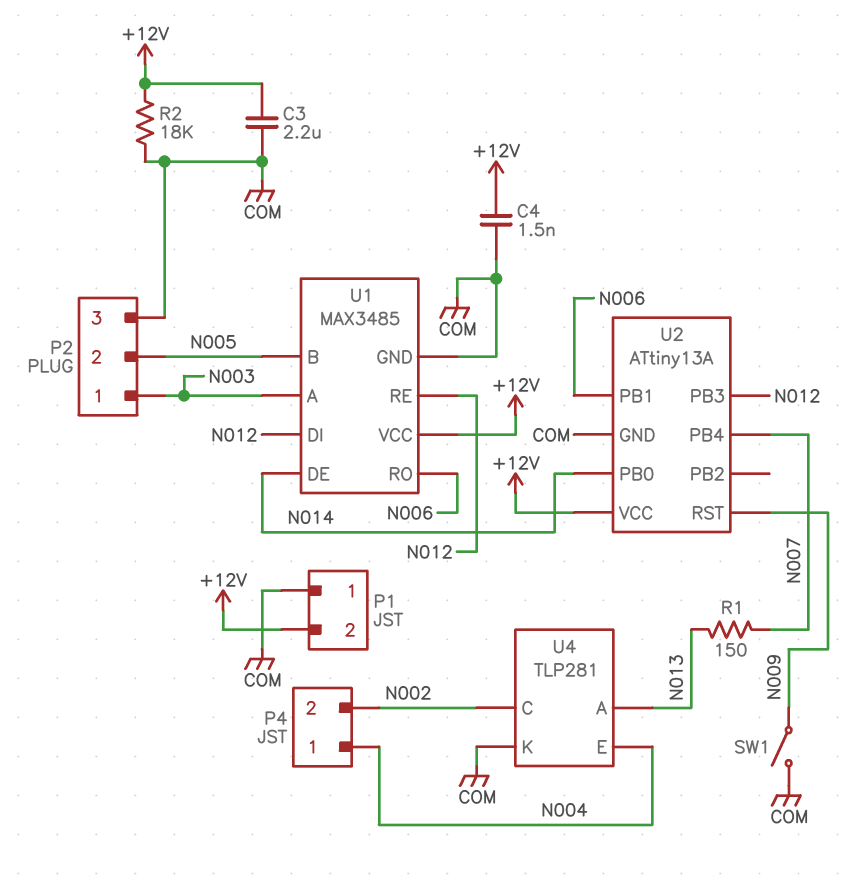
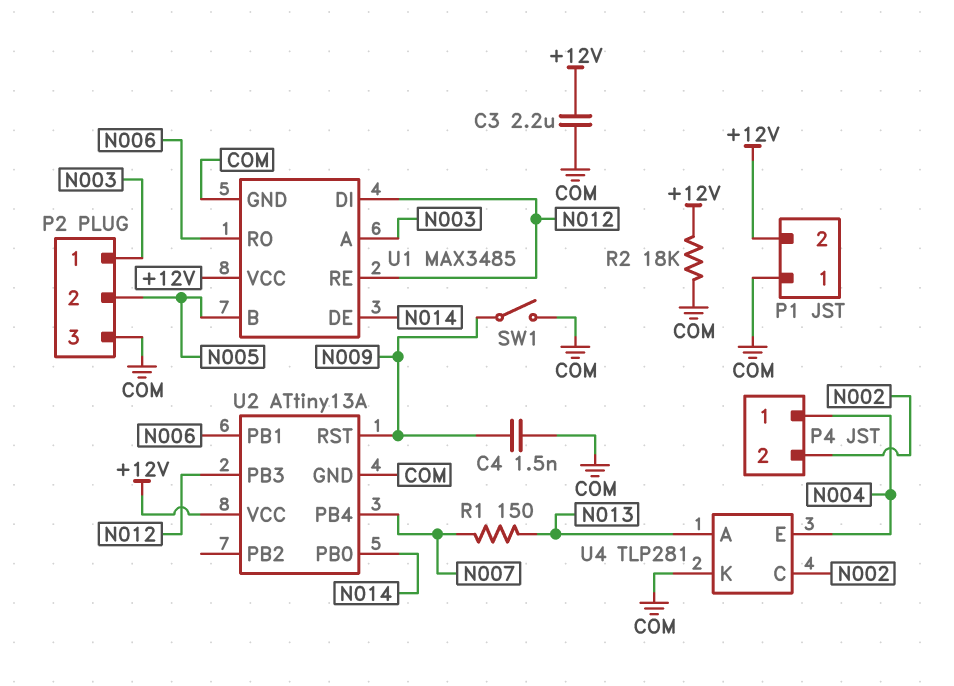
C4: 1.5nF (+12V, COM) -> 1.5nF (COM, N009)

